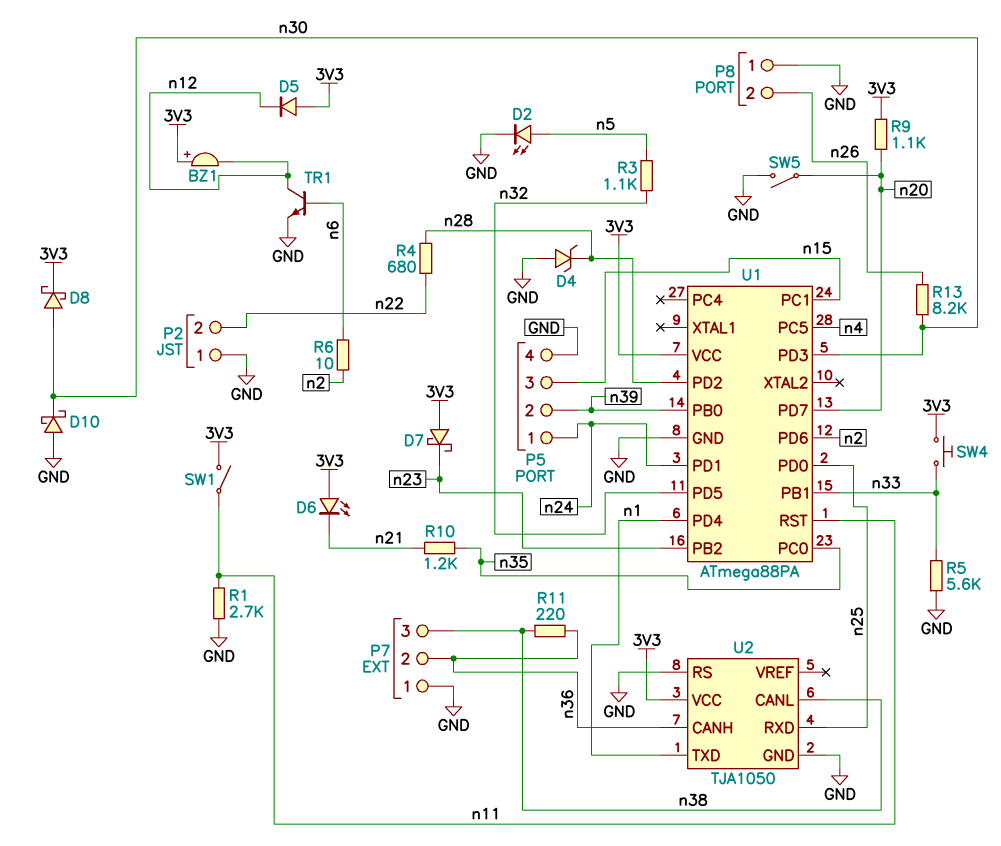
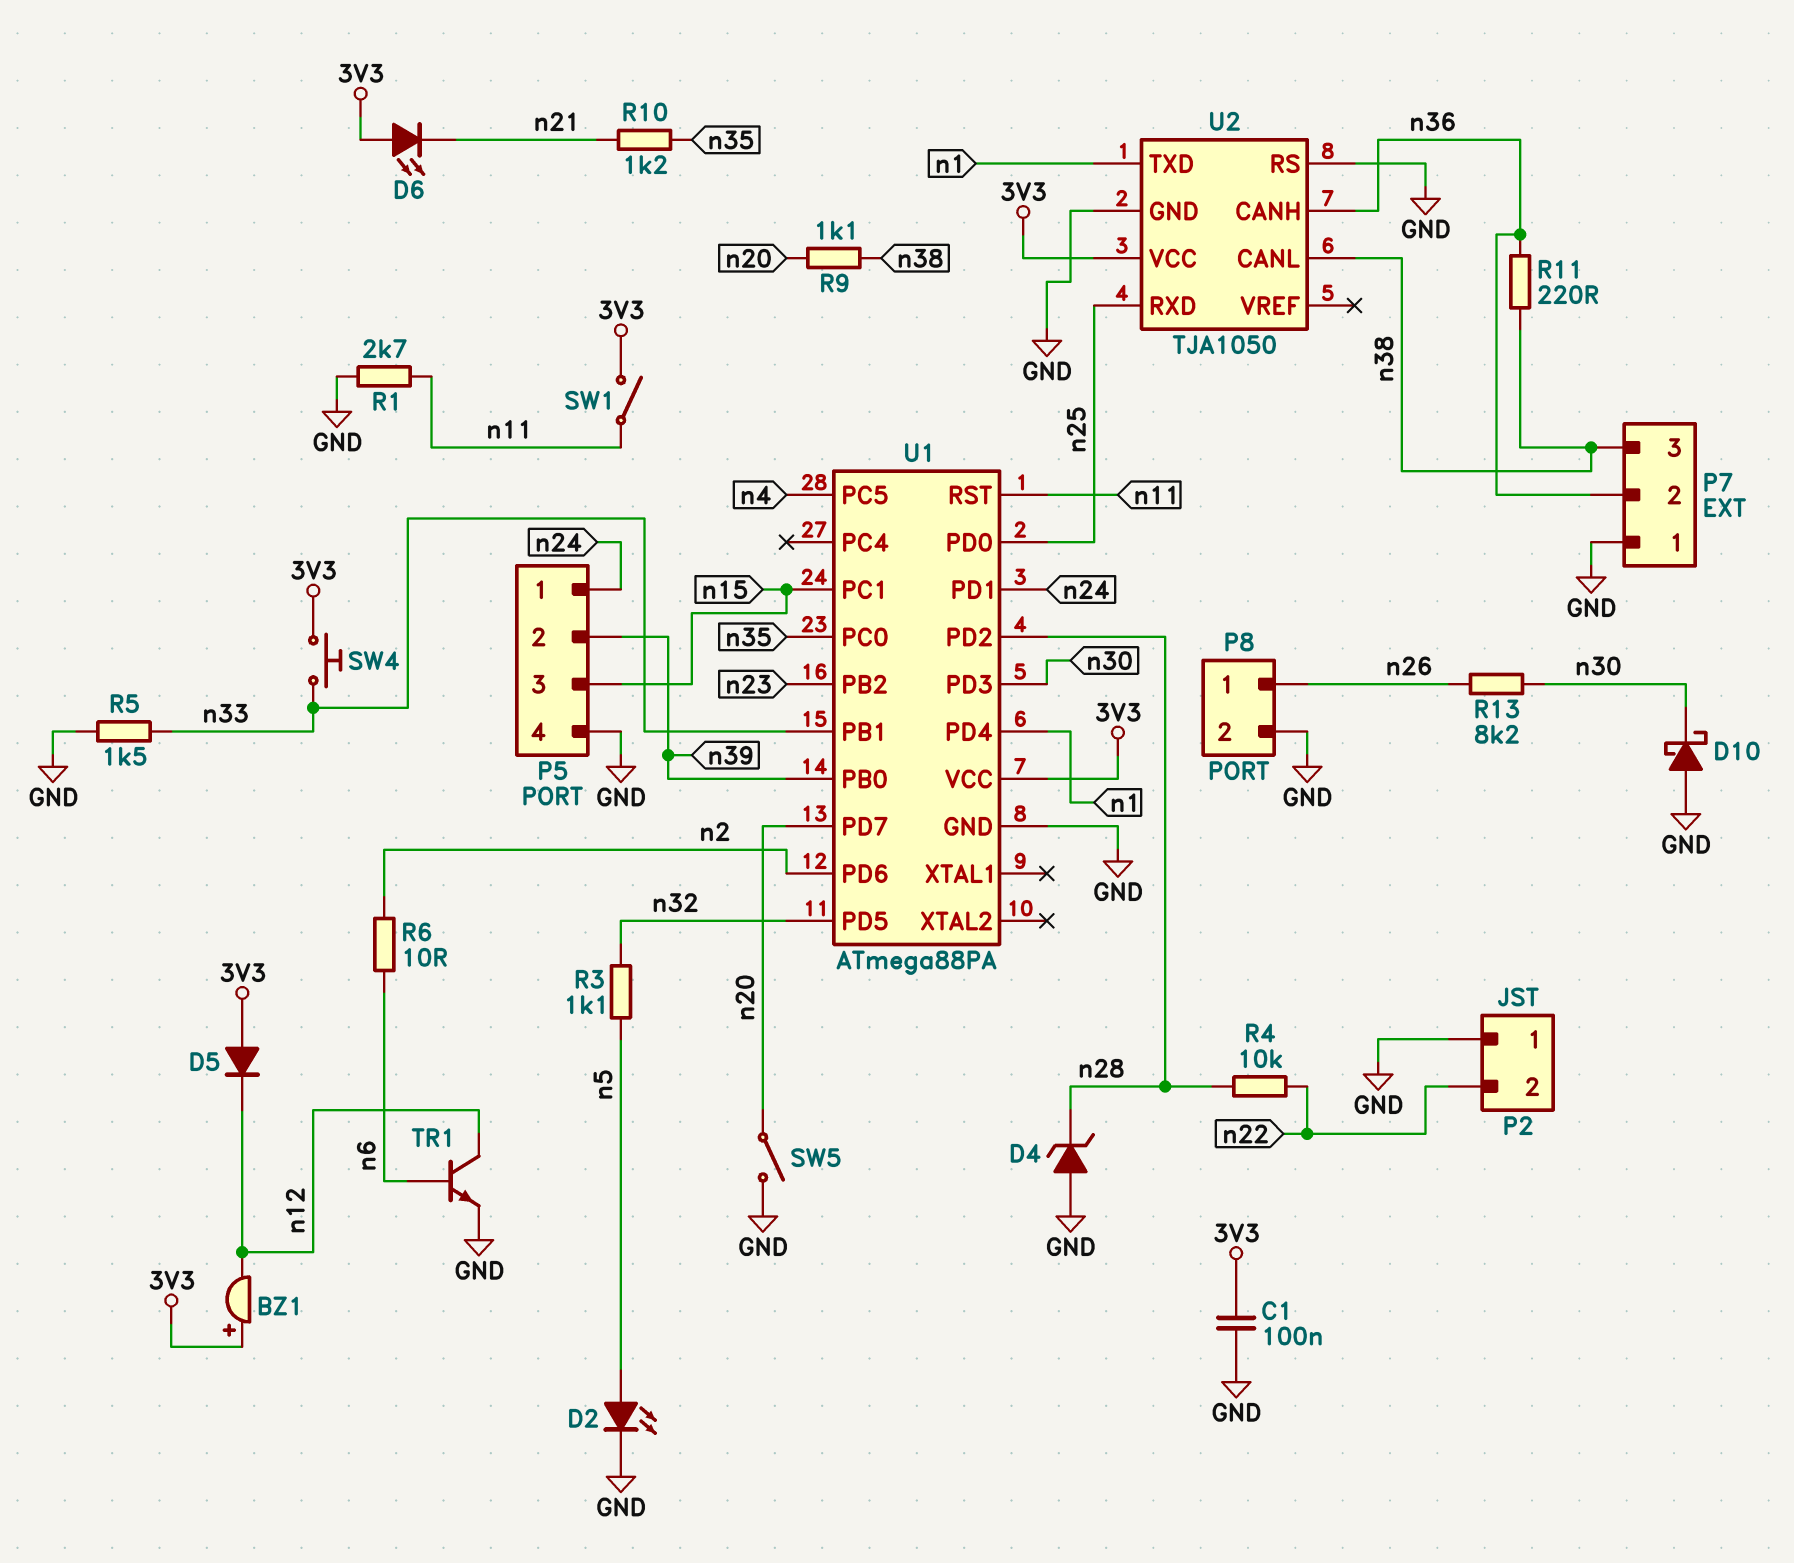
C1: none -> 100nF (3V3, GND)
D7: schottky (A 3V3, K n23) -> none
D8: schottky (A n30, K 3V3) -> none
P8 pin 1: GND -> n26
P8 pin 2: n26 -> GND
R4: 680 (n22, n28) -> 10k (n22, n28)
R5: 5.6k (GND, n33) -> 1.5k (GND, n33)
R9: 1.1k (3V3, n20) -> 1.1k (n20, n38)

